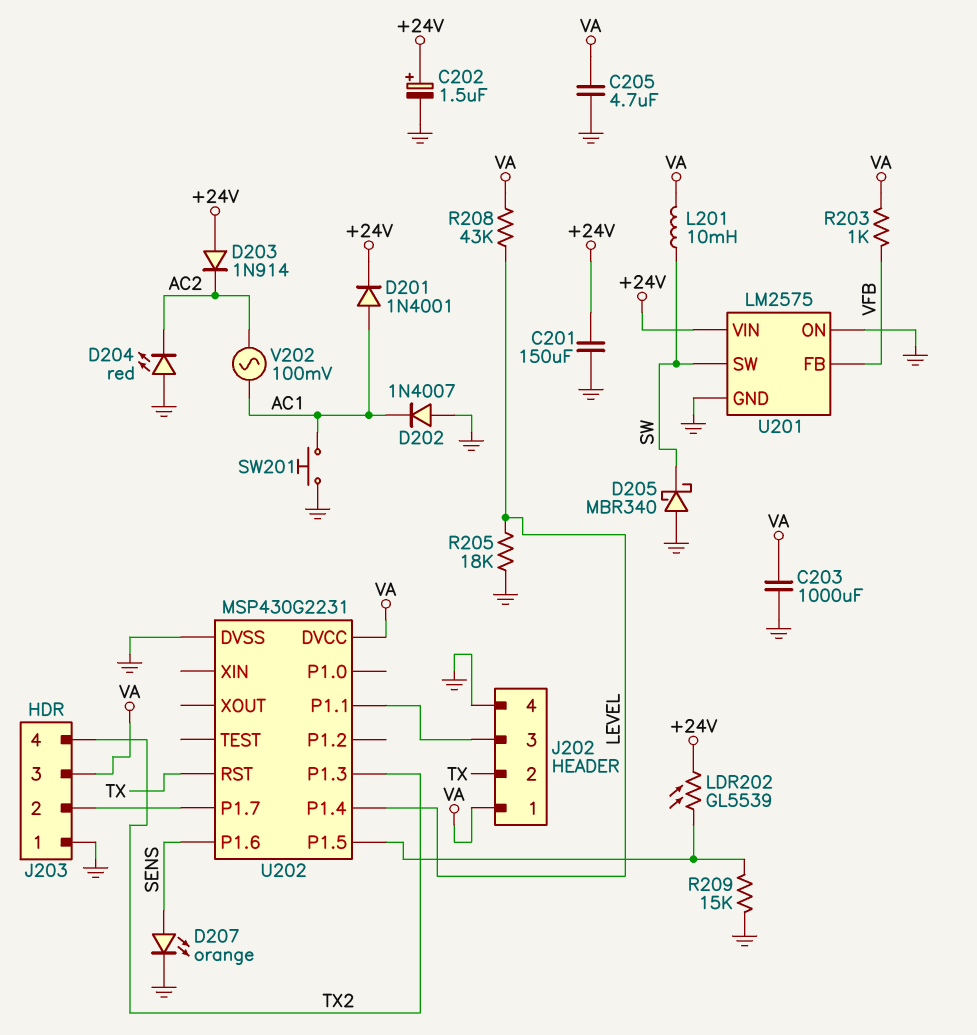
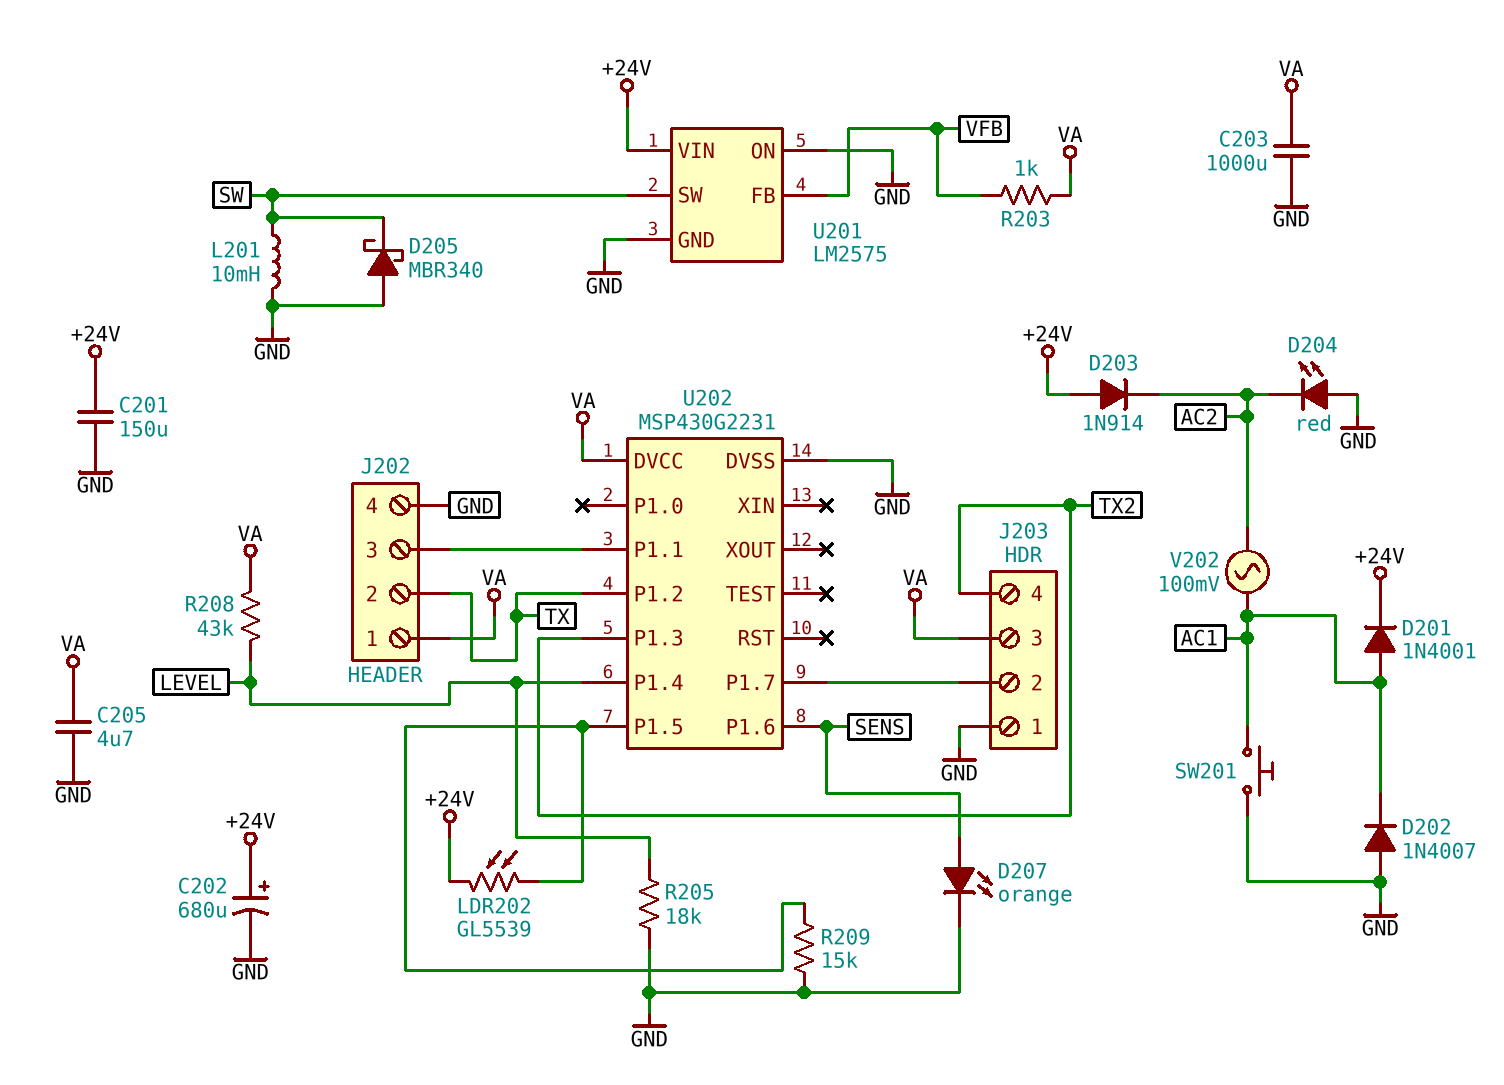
C202: 1.5uF (plus +24V, minus GND) -> 680uF (plus +24V, minus GND)
L201: 10mH (SW, VA) -> 10mH (GND, SW)
U202 pin P1.2: none -> TX
U202 pin RST: TX -> none

